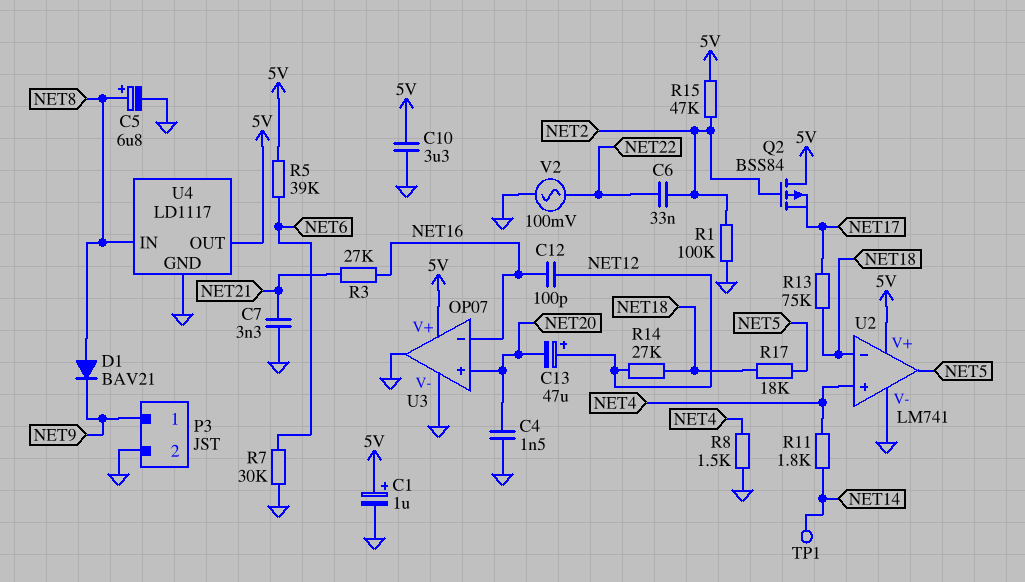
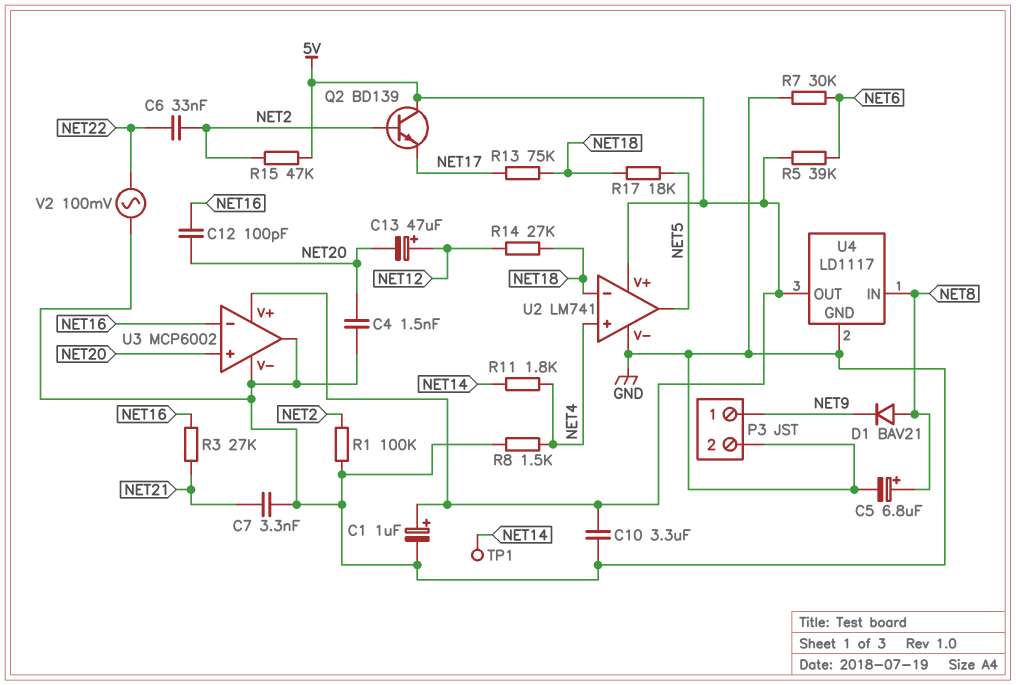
C12: 100pF (NET12, NET16) -> 100pF (NET16, NET20)
Q2: PMOS BSS84 (G NET2, D 5V, S NET17) -> NPN BD139 (B NET2, C 5V, E NET17)
U3: OP07 -> MCP6002

